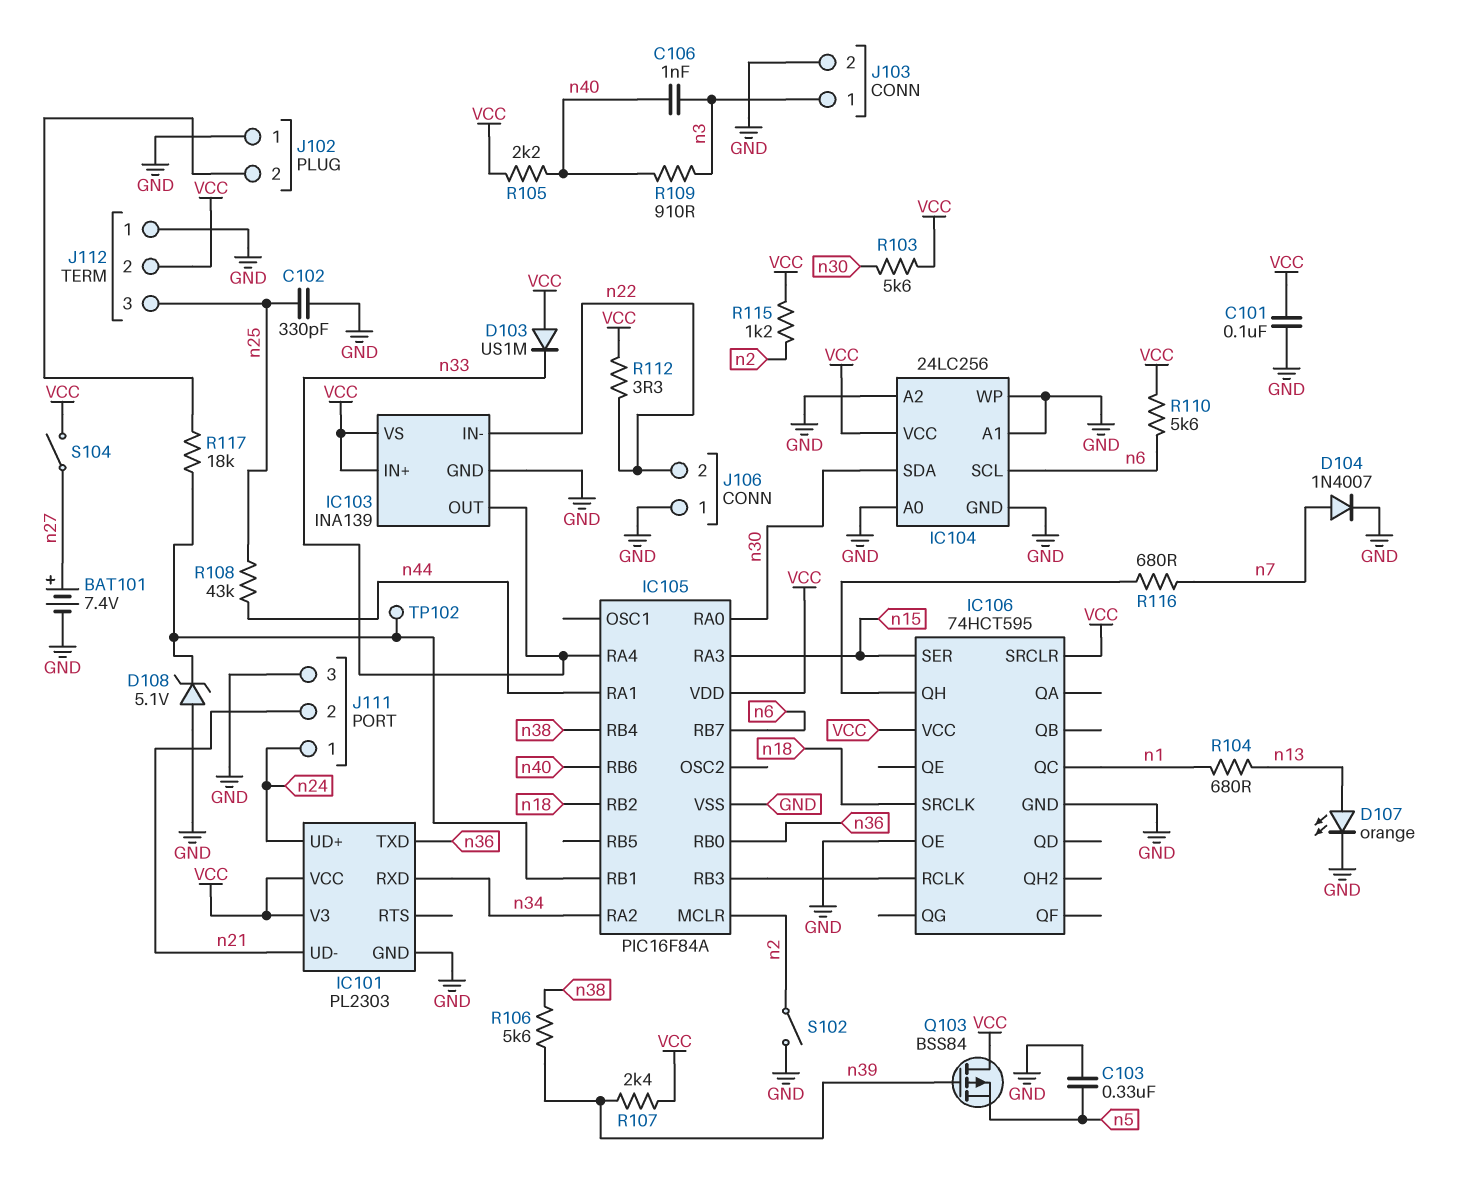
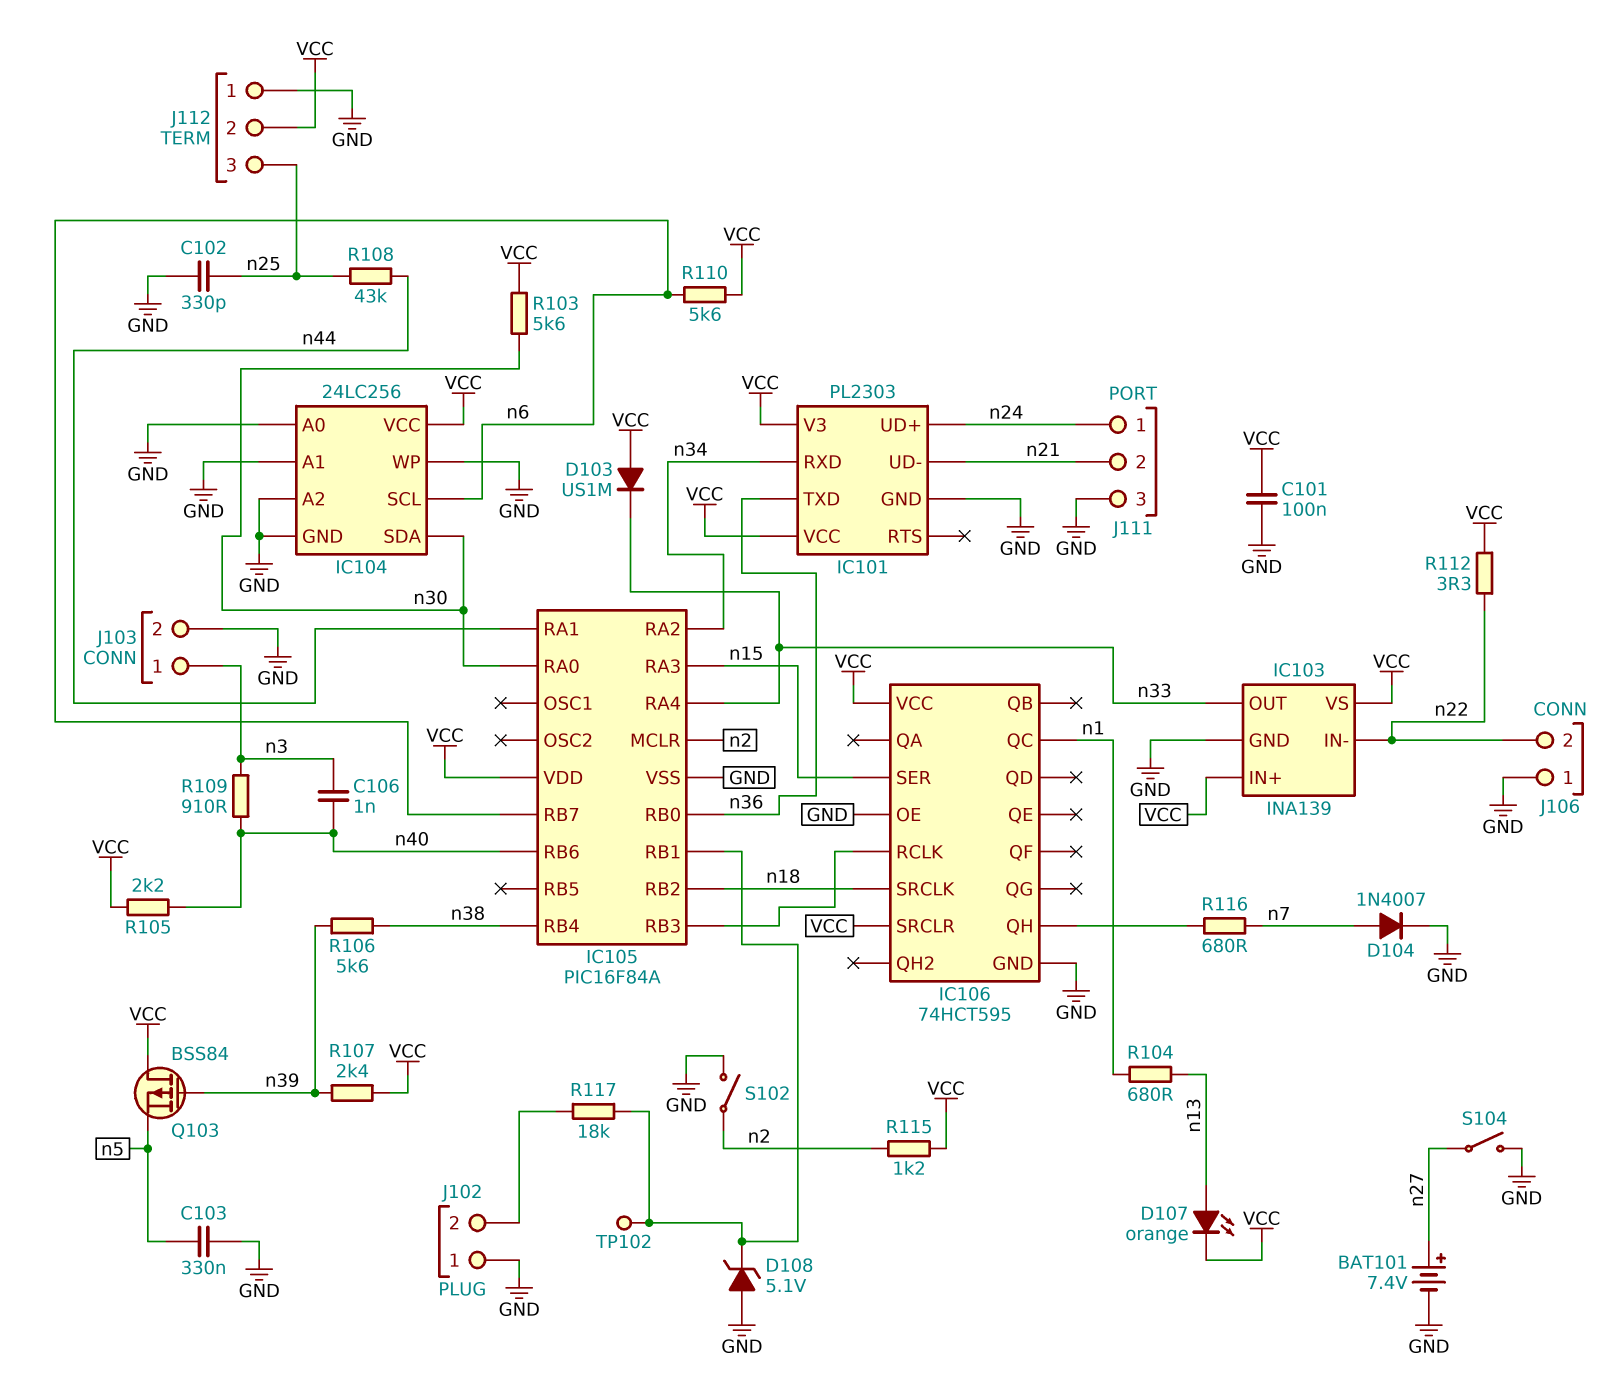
D107: LED orange (A n13, K GND) -> LED orange (A n13, K VCC)
S104: switch (VCC, n27) -> switch (GND, n27)

